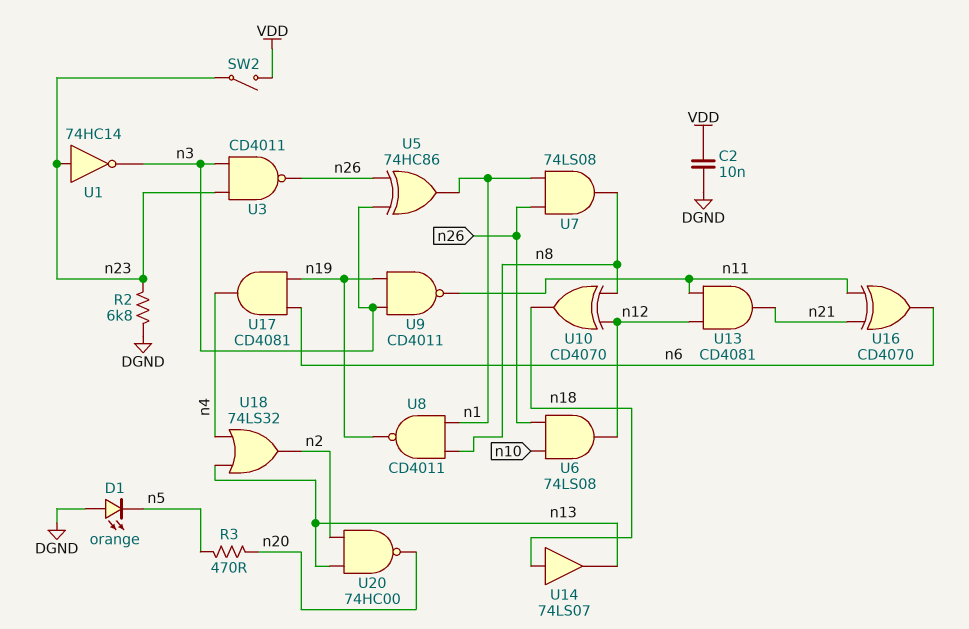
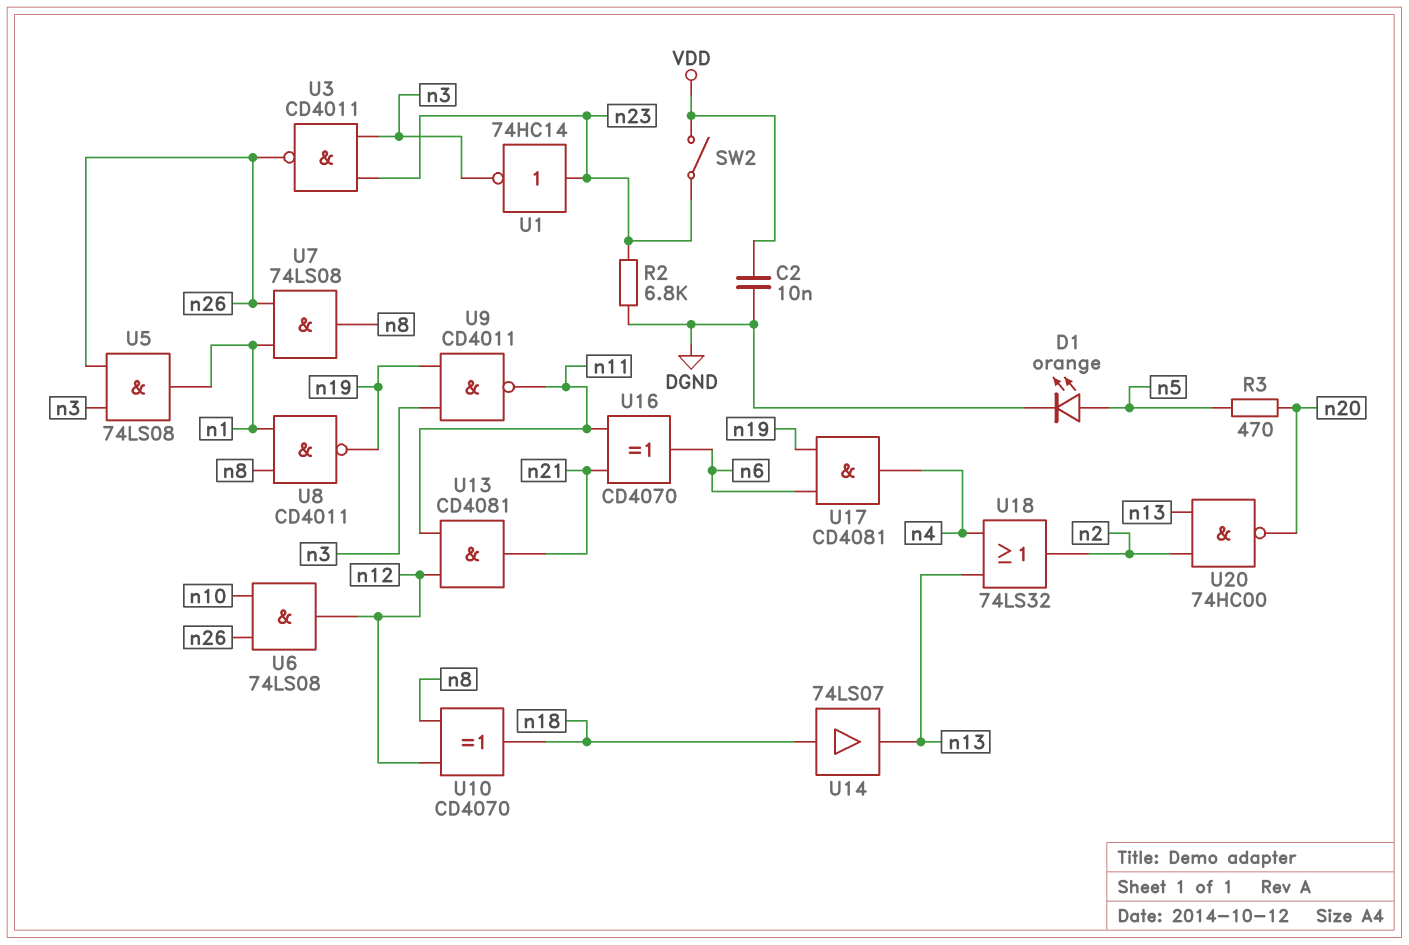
D1: LED orange (A DGND, K n5) -> LED orange (A n5, K DGND)
U5: XOR 74HC86 (in n3, in n26, out n1) -> AND 74LS08 (in n3, in n26, out n1)

